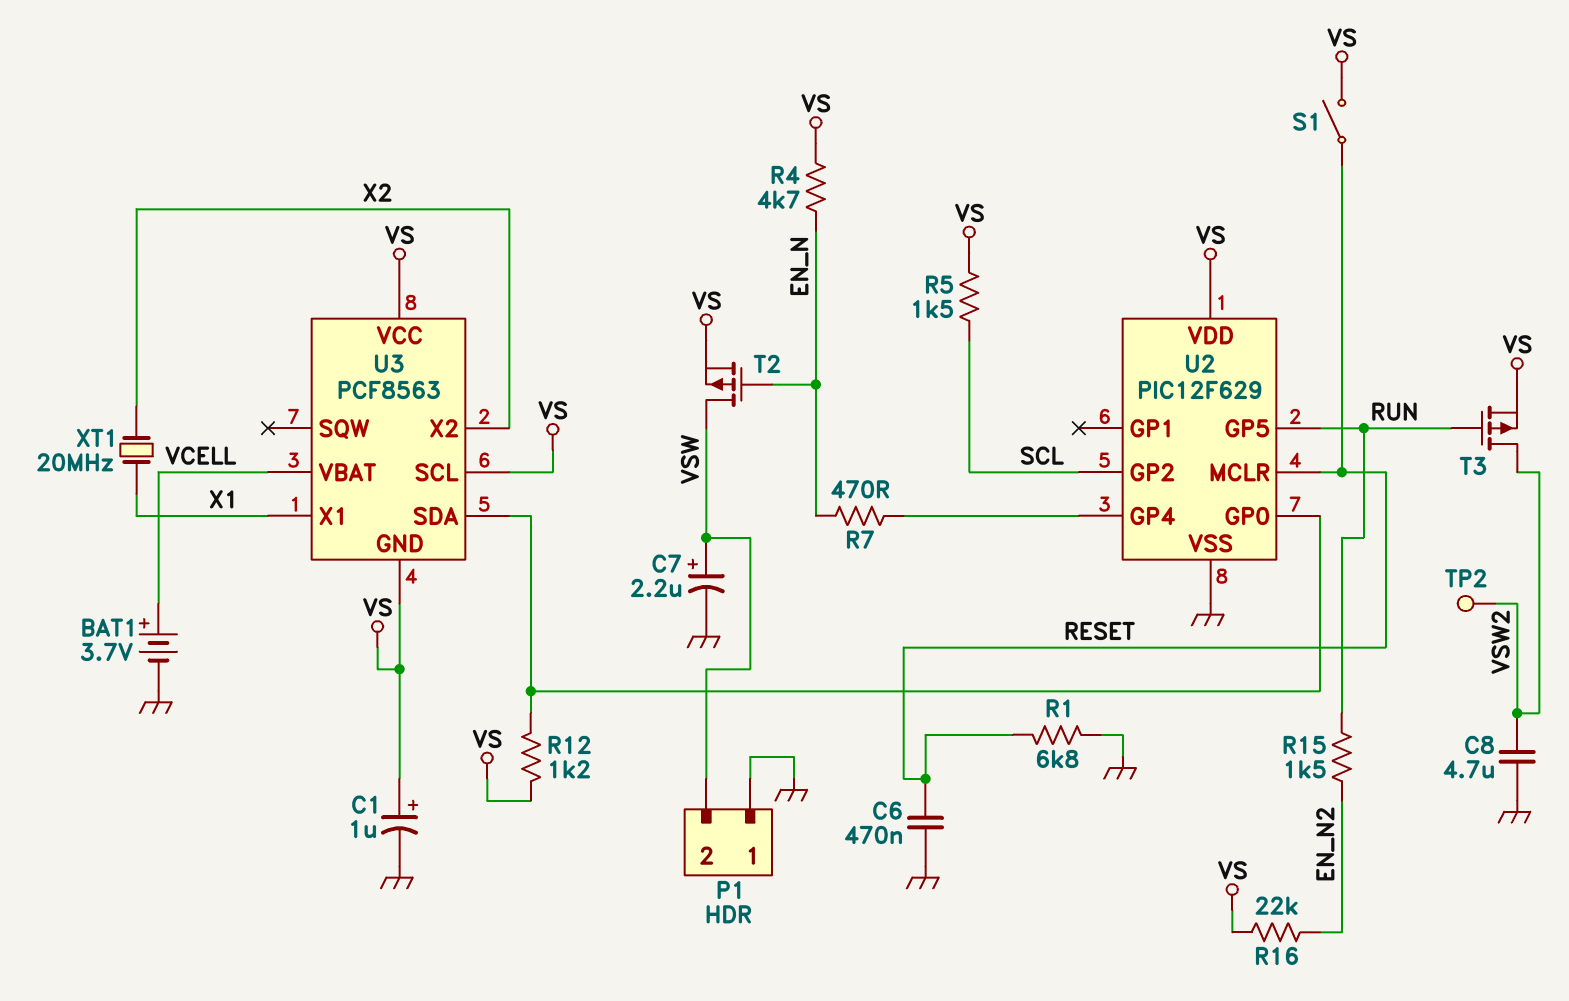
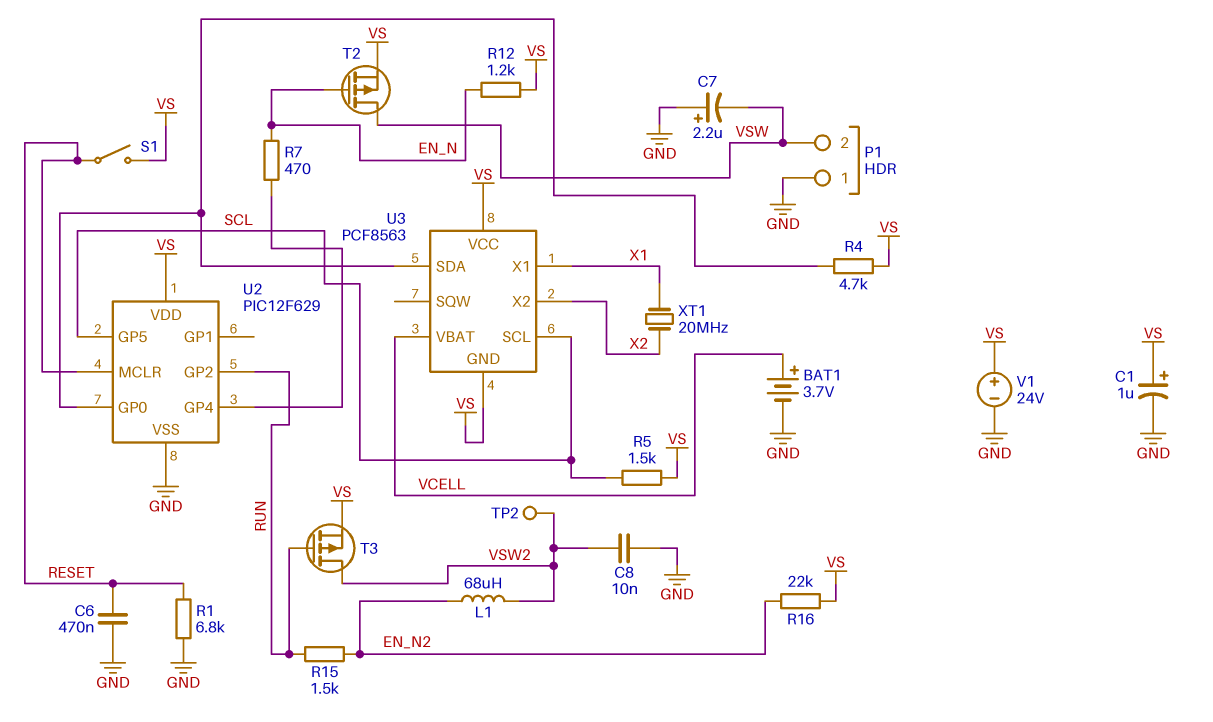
C7: 2.2uF (plus VSW, minus GND) -> 2.2uF (plus GND, minus VSW)
C8: 4.7uF (GND, VSW2) -> 10nF (GND, VSW2)
L1: none -> 68uH (EN_N2, VSW2)
R4: 4.7k (EN_N, VS) -> 4.7k (U2/GP0, VS)
R12: 1.2k (U2/GP0, VS) -> 1.2k (EN_N, VS)
U2 pin GP2: SCL -> RUN
U2 pin GP5: RUN -> SCL
U3 pin SCL: VS -> SCL
V1: none -> 24V (plus VS, minus GND)

